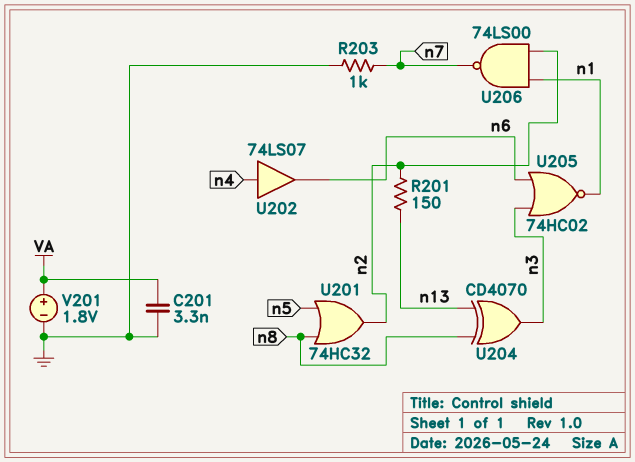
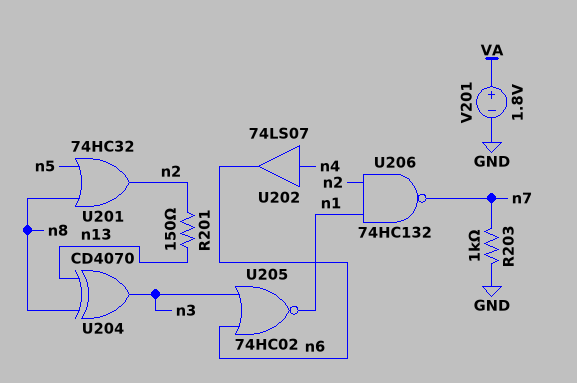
C201: 3.3nF (GND, VA) -> none
U206: NAND 74LS00 (in n1, in n2, out n7) -> NAND 74HC132 (in n1, in n2, out n7)

